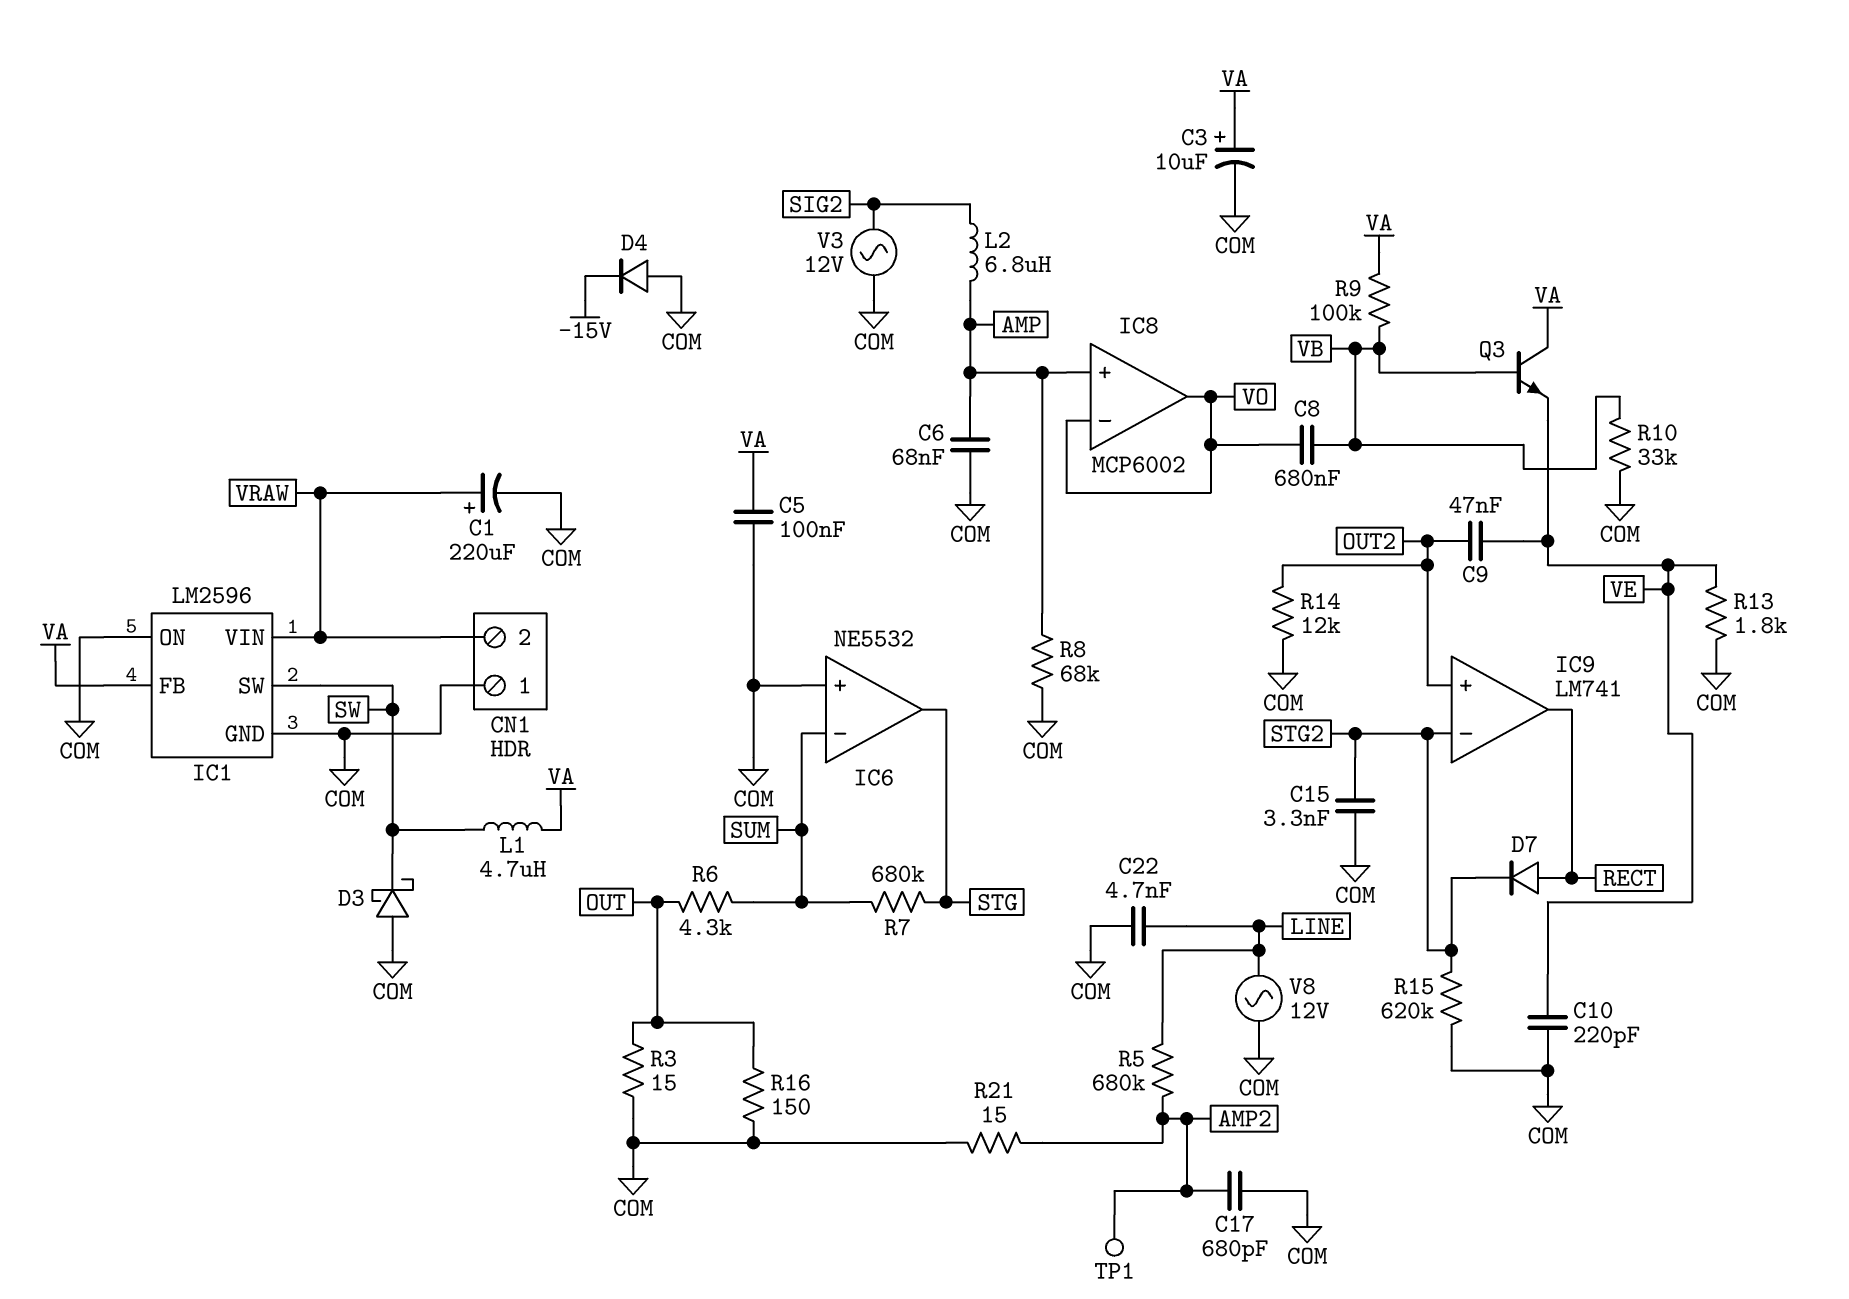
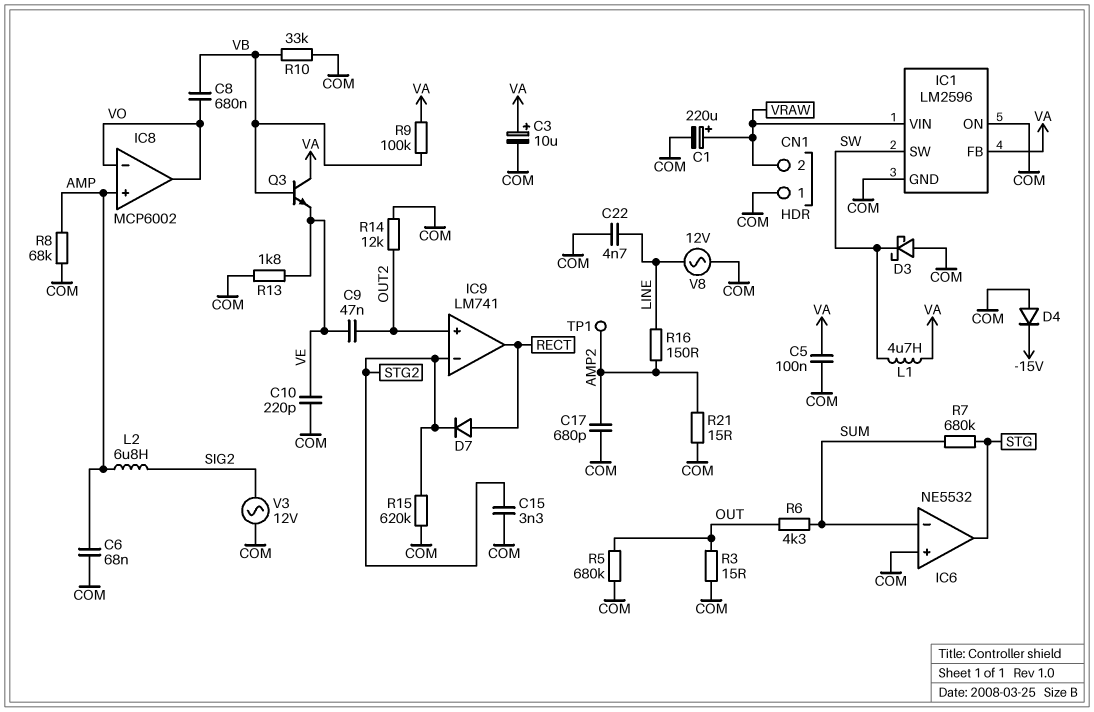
R5: 680k (AMP2, LINE) -> 680k (COM, OUT)
R16: 150 (COM, OUT) -> 150 (AMP2, LINE)

